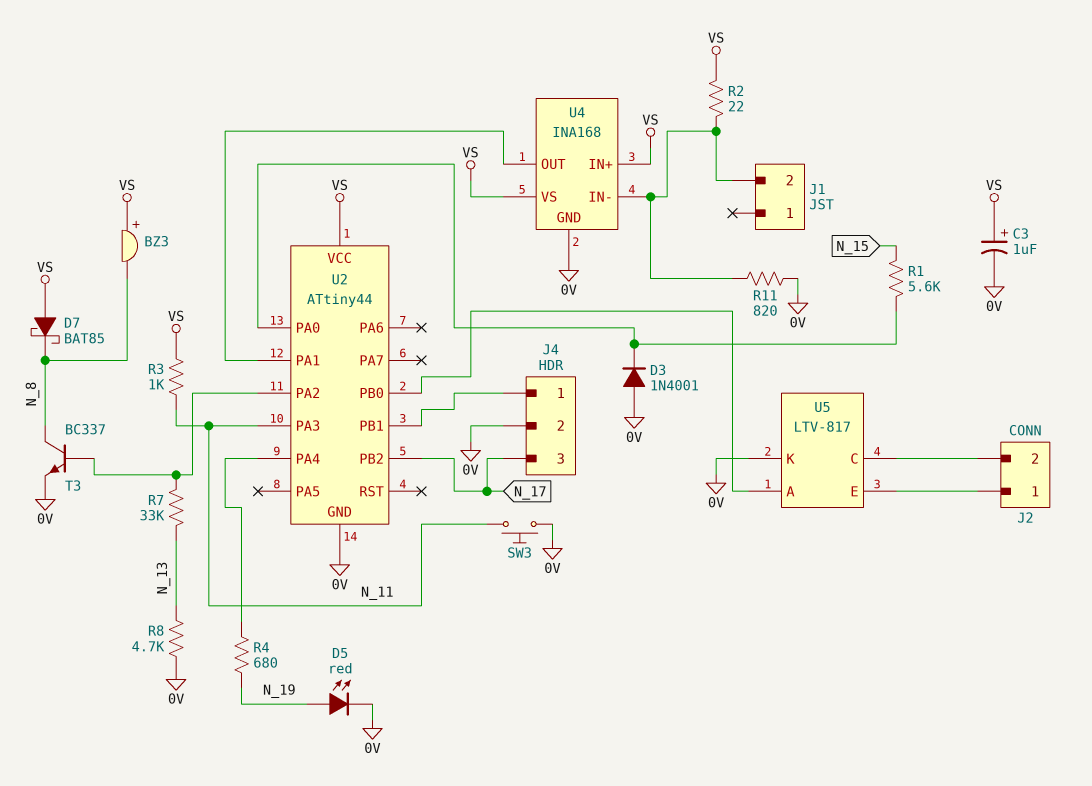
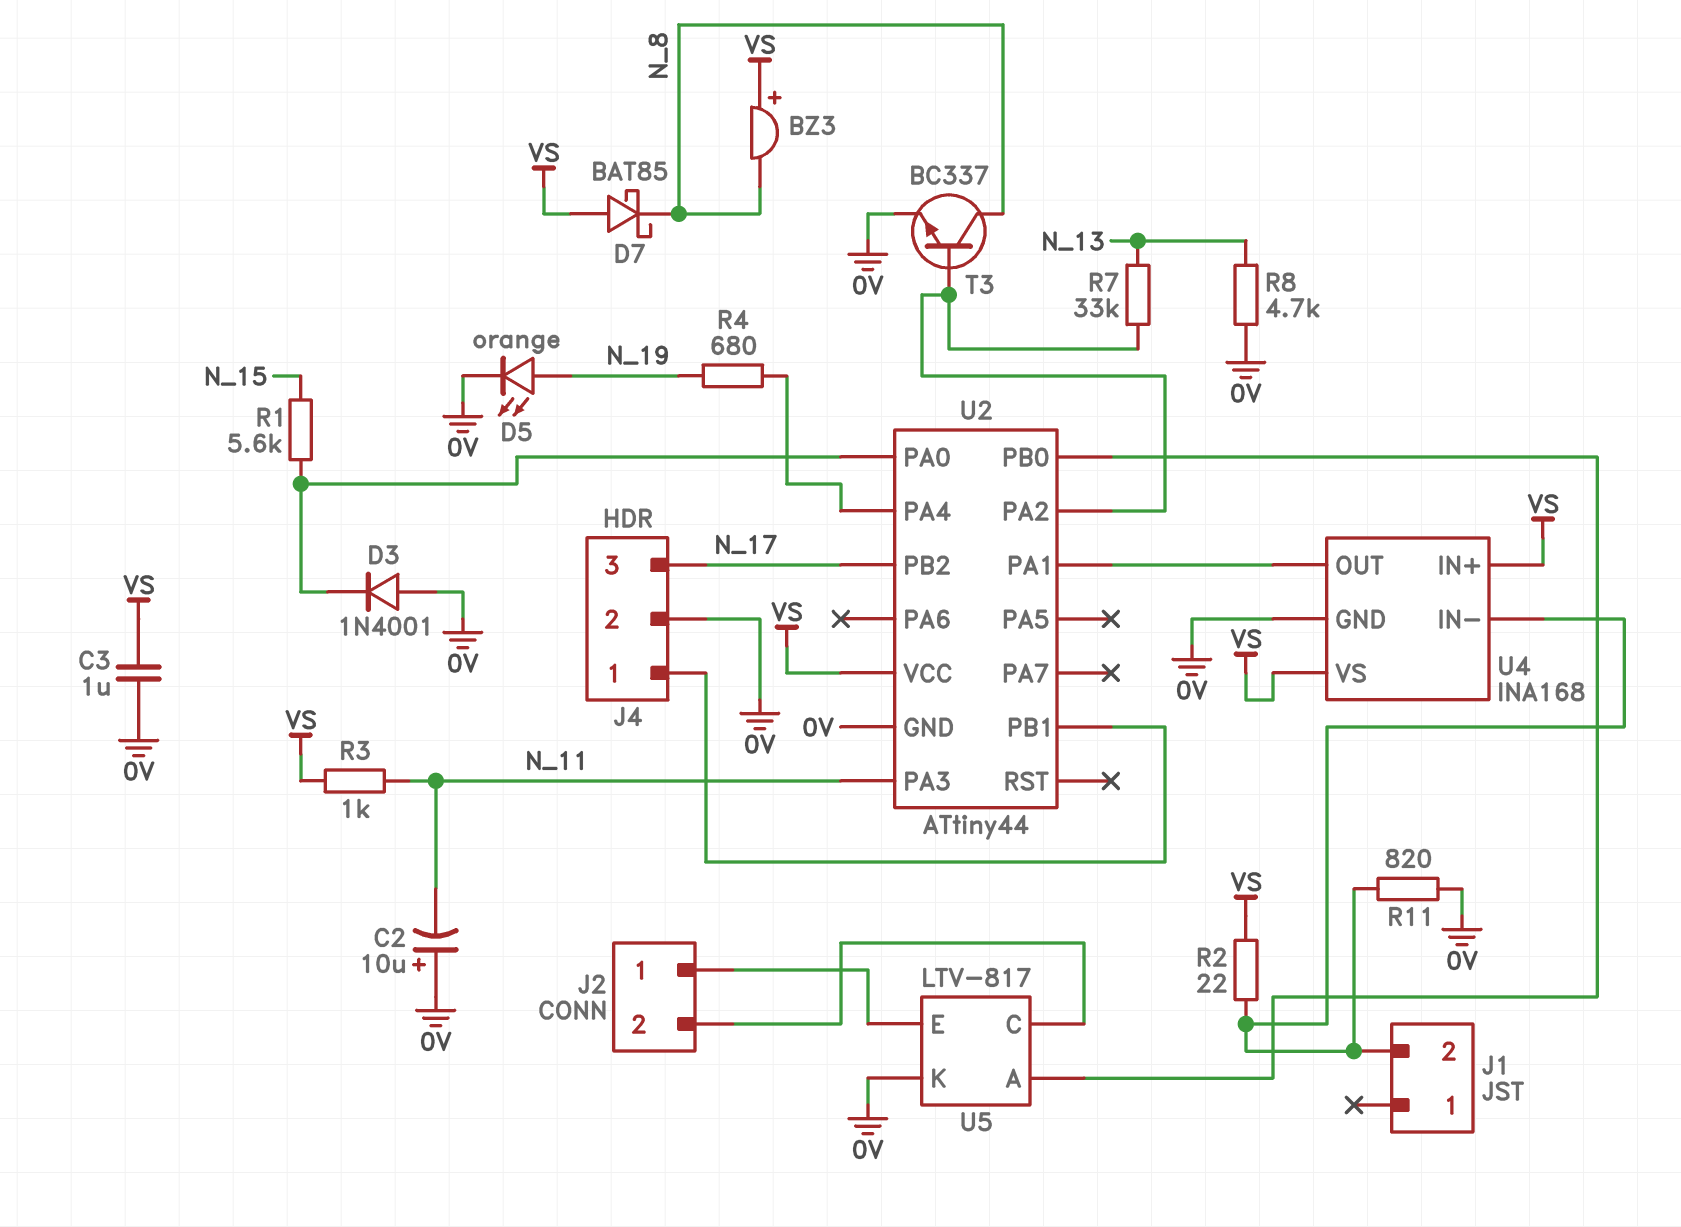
C2: none -> 10uF (plus 0V, minus N_11)
C3: 1uF (plus VS, minus 0V) -> 1uF (0V, VS)
D5: LED red (A N_19, K 0V) -> LED orange (A N_19, K 0V)
SW3: button (0V, N_11) -> none

